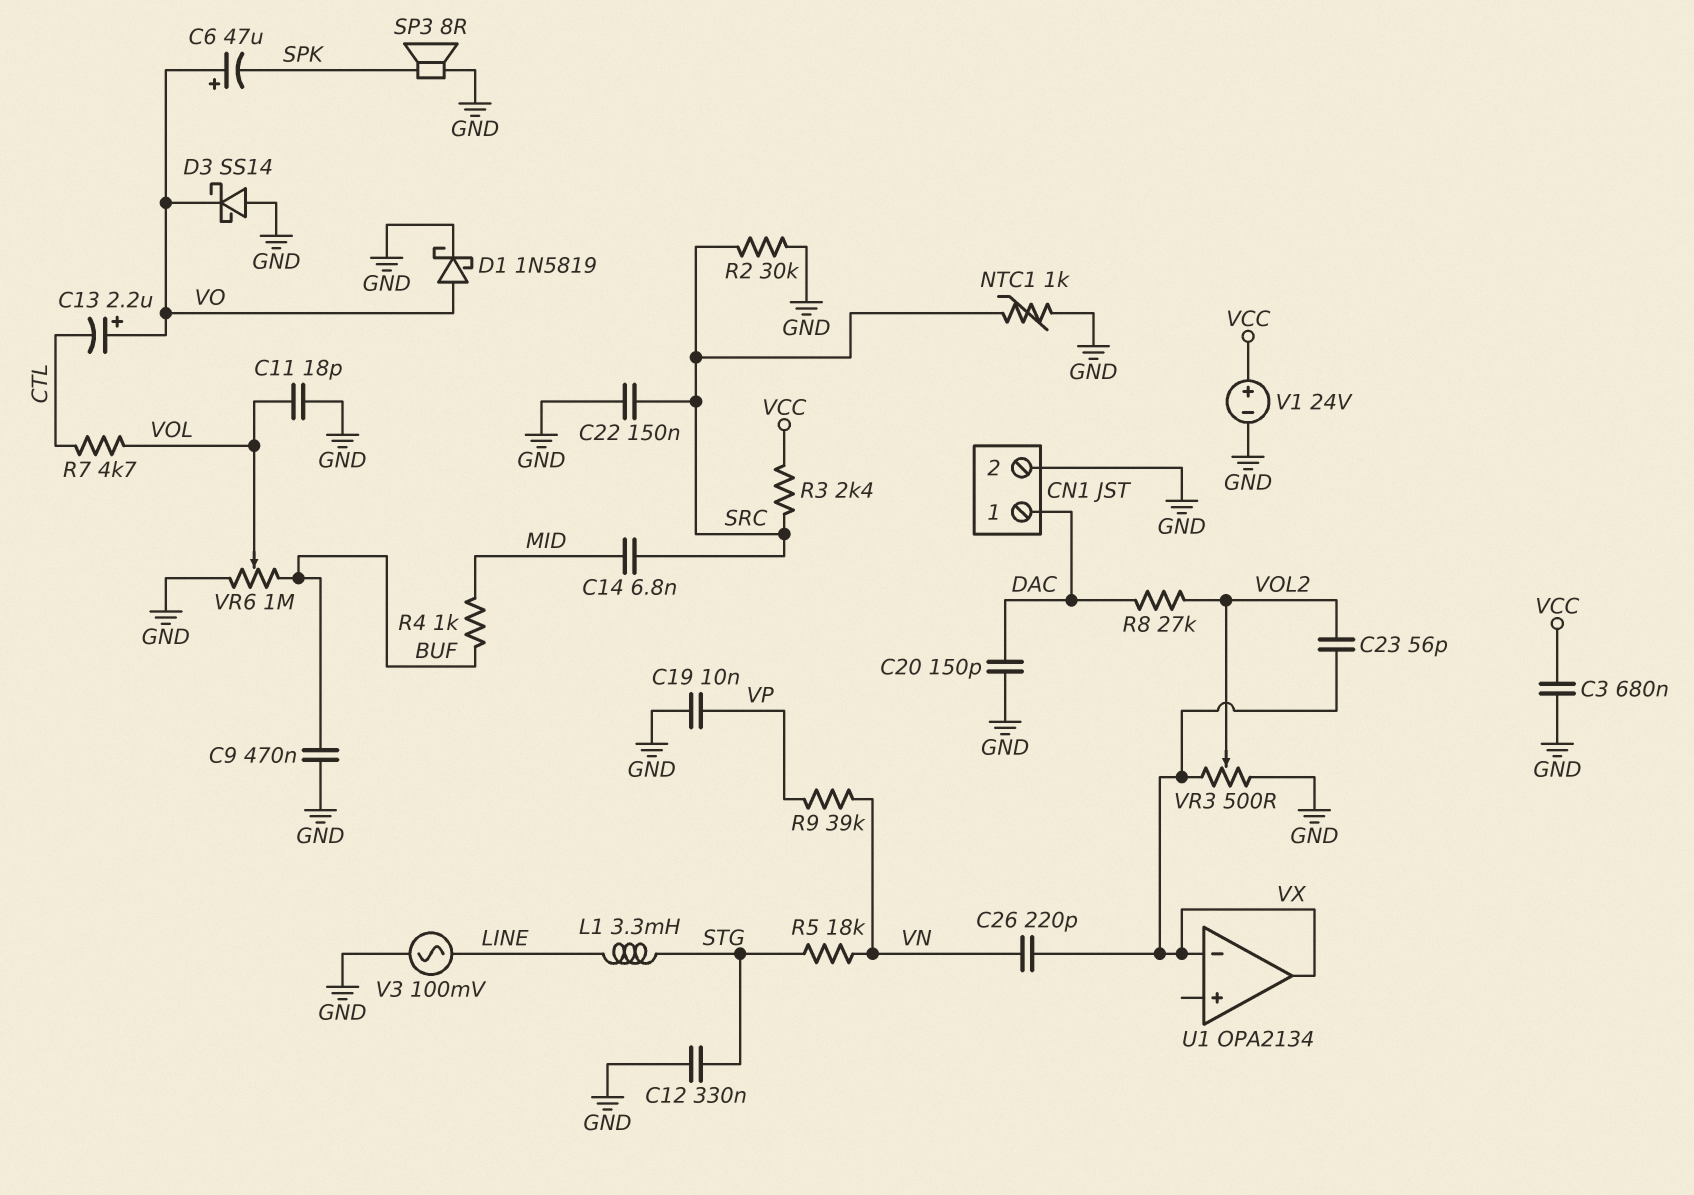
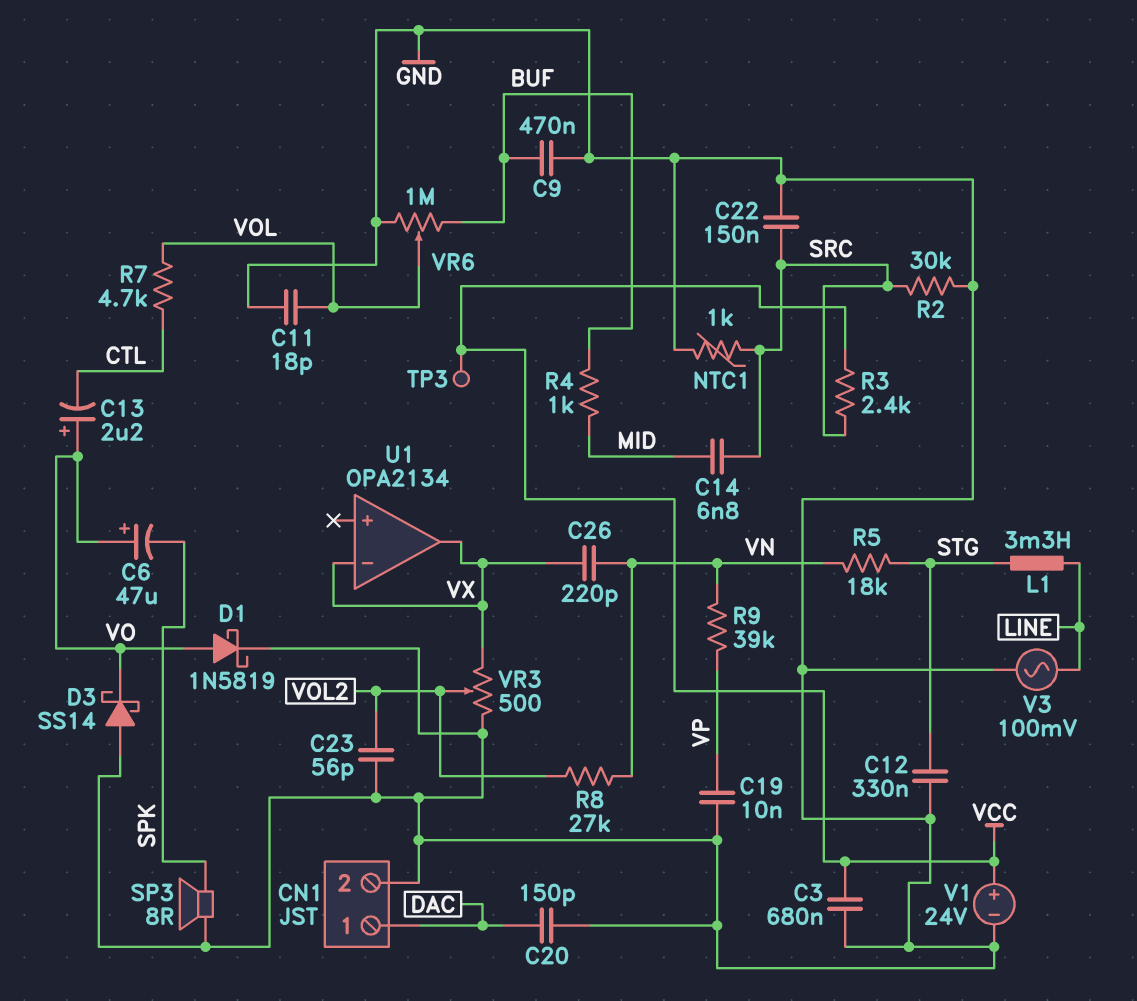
C23: 56pF (VOL2, VX) -> 56pF (GND, VOL2)
R8: 27k (DAC, VOL2) -> 27k (VN, VOL2)
TP3: none -> test point (VCC)

